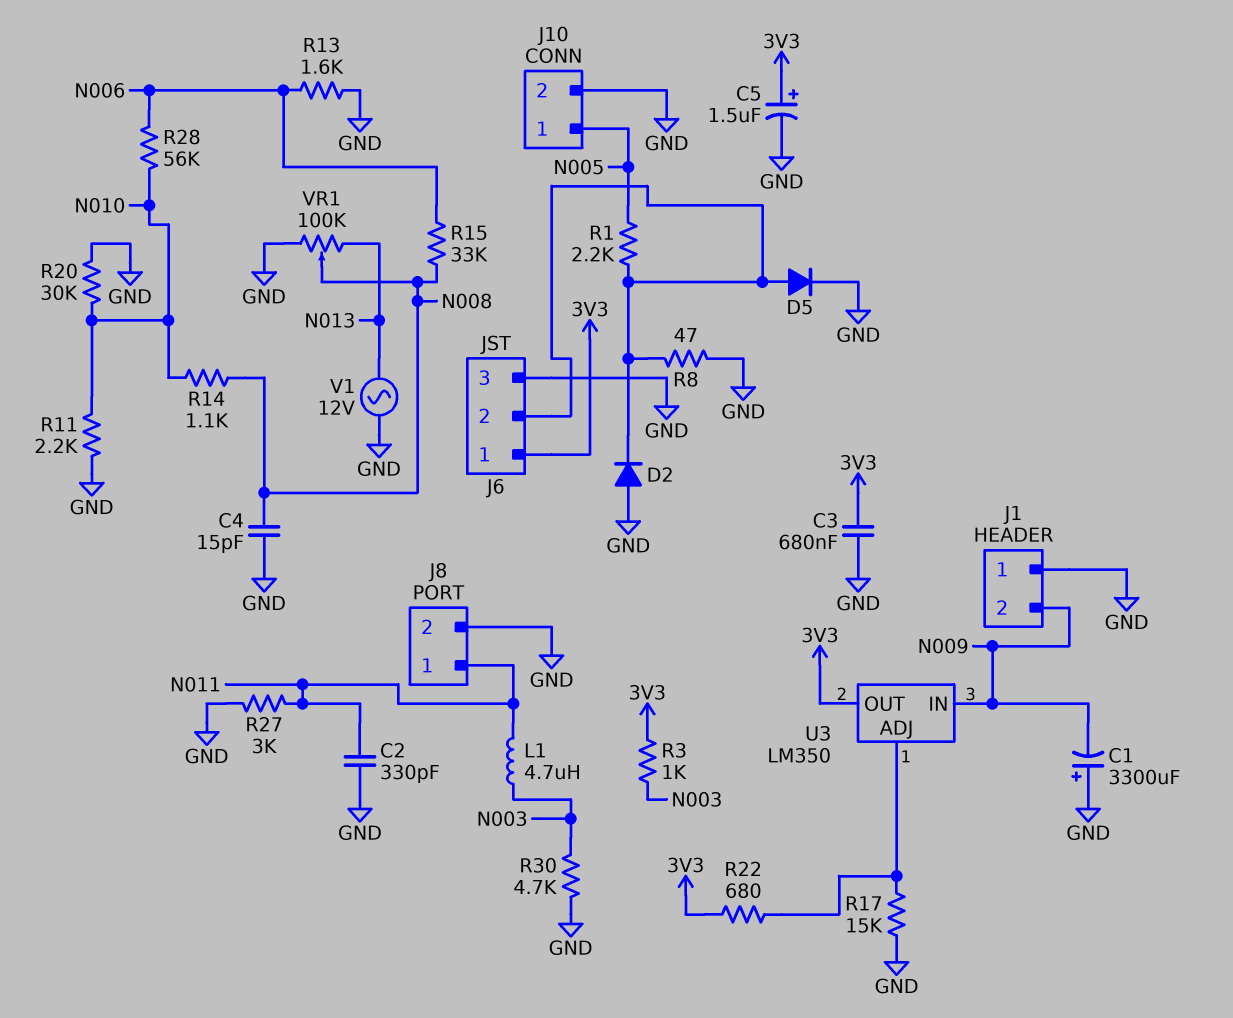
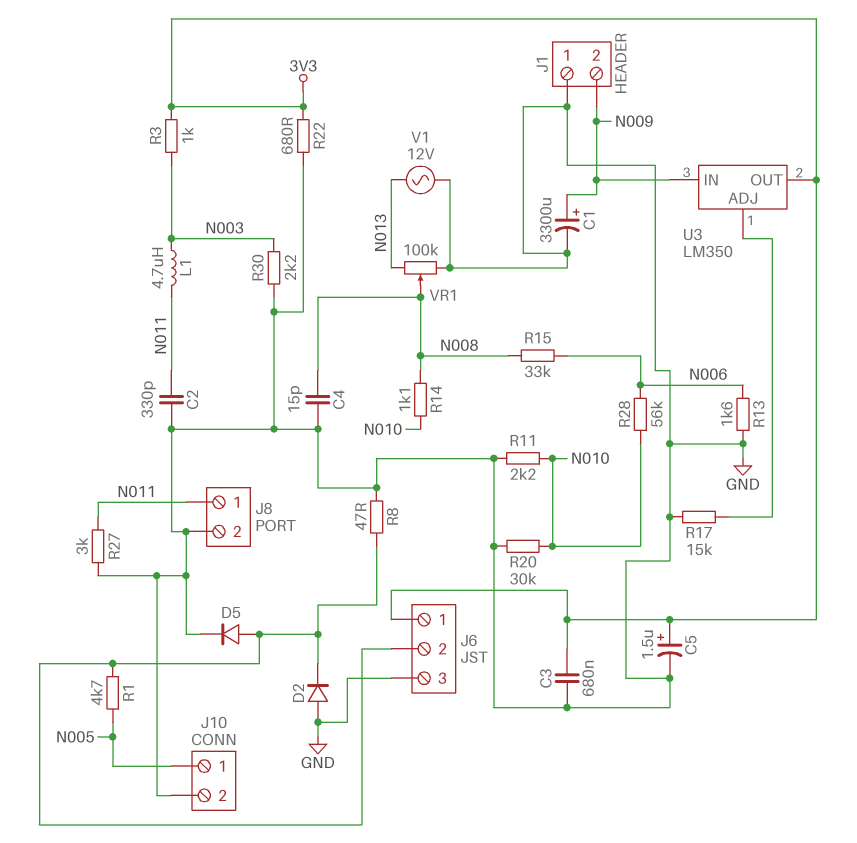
C1: 3300uF (plus GND, minus N009) -> 3300uF (plus N009, minus GND)
R1: 2.2k (J6/2, N005) -> 4.7k (J6/2, N005)
R22: 680 (3V3, U3/ADJ) -> 680 (3V3, GND)
R30: 4.7k (GND, N003) -> 2.2k (GND, N003)

